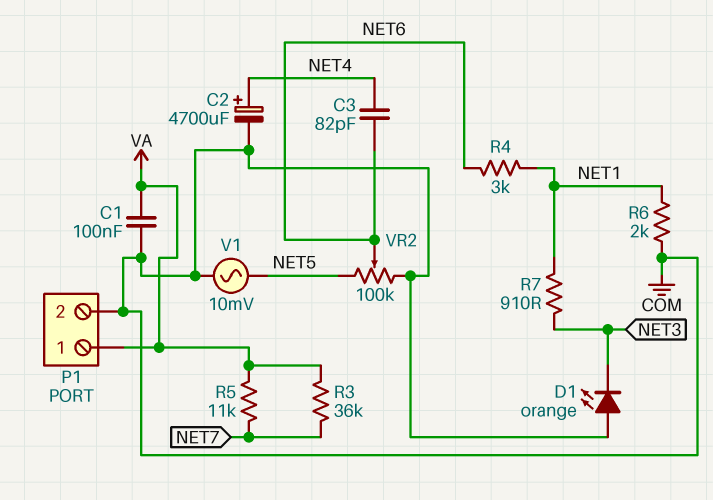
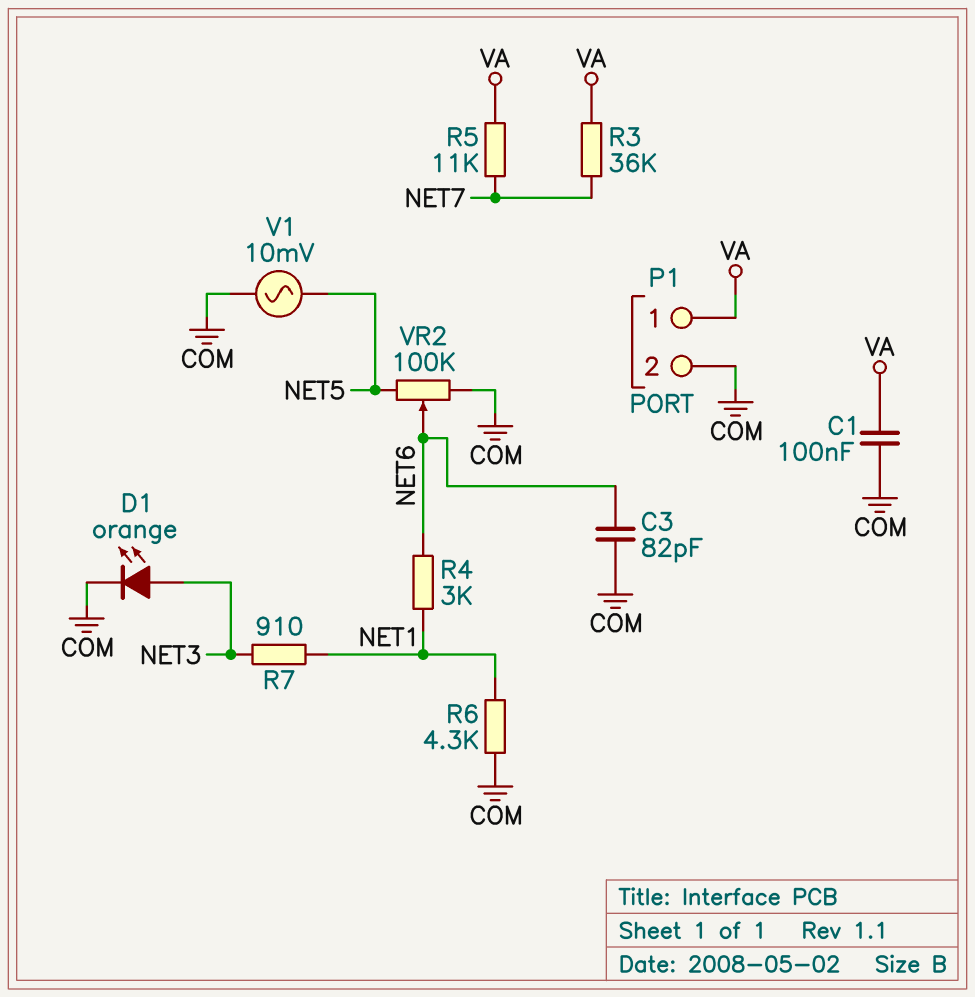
C2: 4700uF (plus NET4, minus COM) -> none
C3: 82pF (NET4, NET6) -> 82pF (COM, NET6)
D1: LED orange (A COM, K NET3) -> LED orange (A NET3, K COM)
R6: 2k (COM, NET1) -> 4.3k (COM, NET1)

